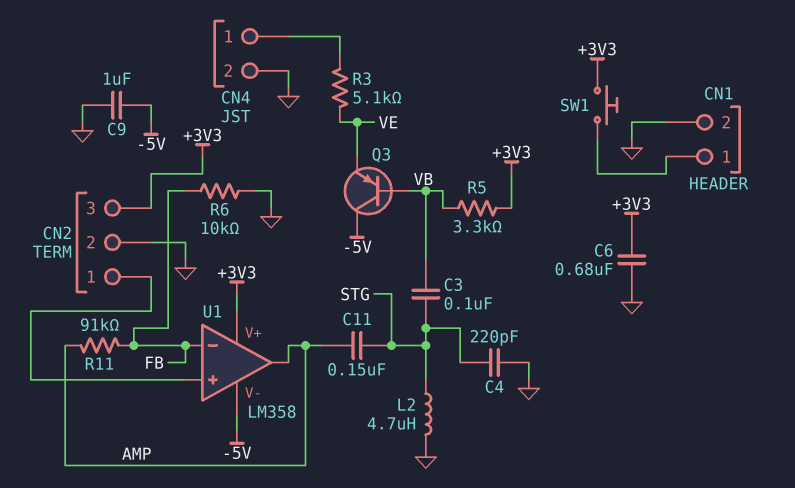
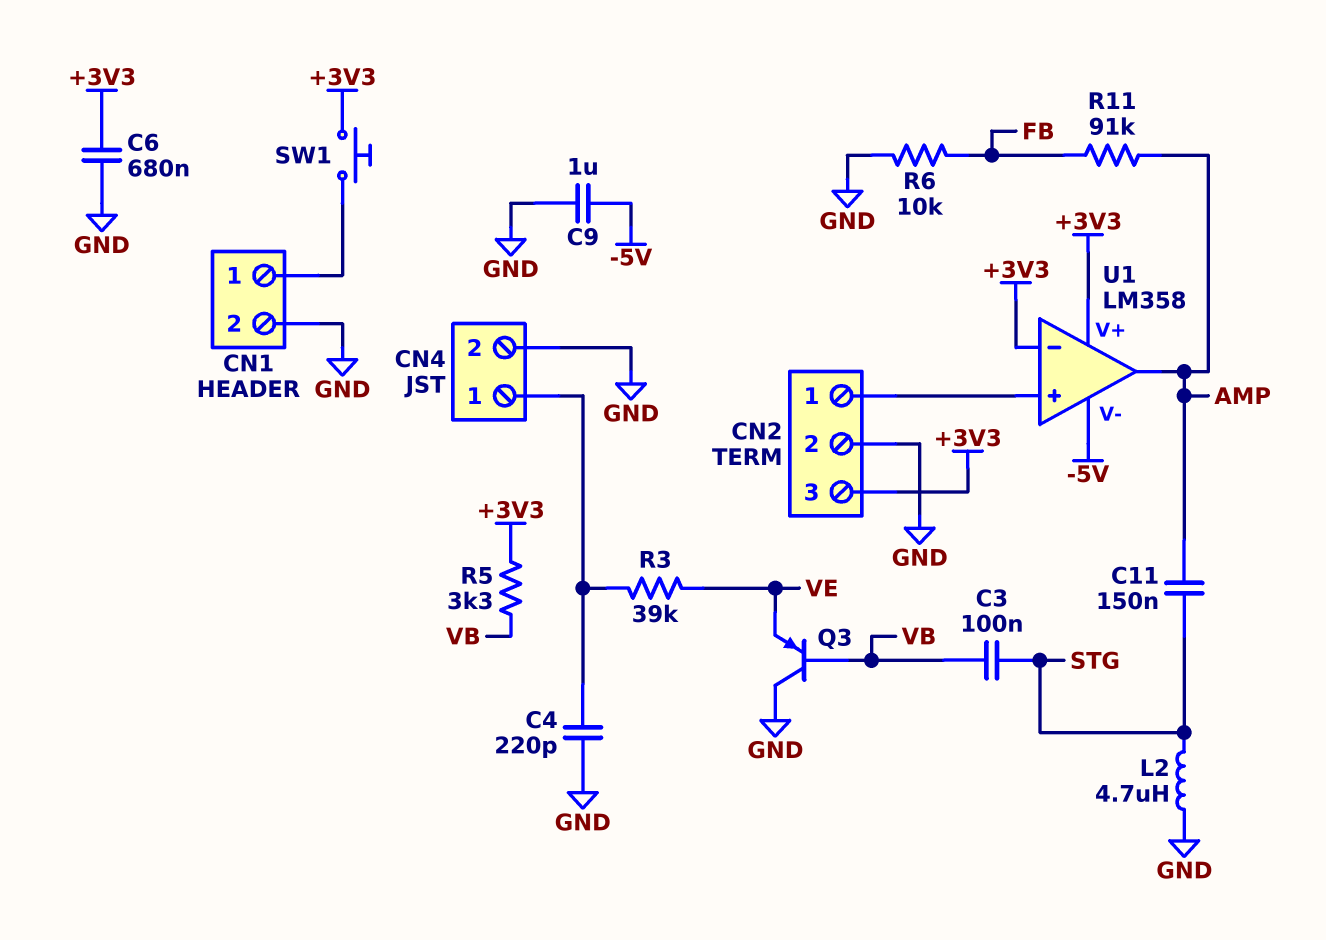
C4: 220pF (GND, STG) -> 220pF (CN4/1, GND)
Q3: PNP (B VB, C -5V, E VE) -> PNP (B VB, C GND, E VE)
R3: 5.1k (CN4/1, VE) -> 39k (CN4/1, VE)
U1 pin in-: FB -> +3V3

